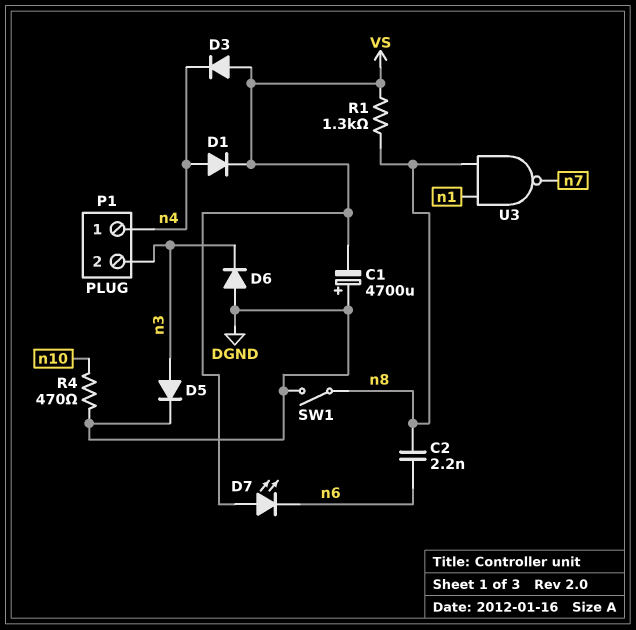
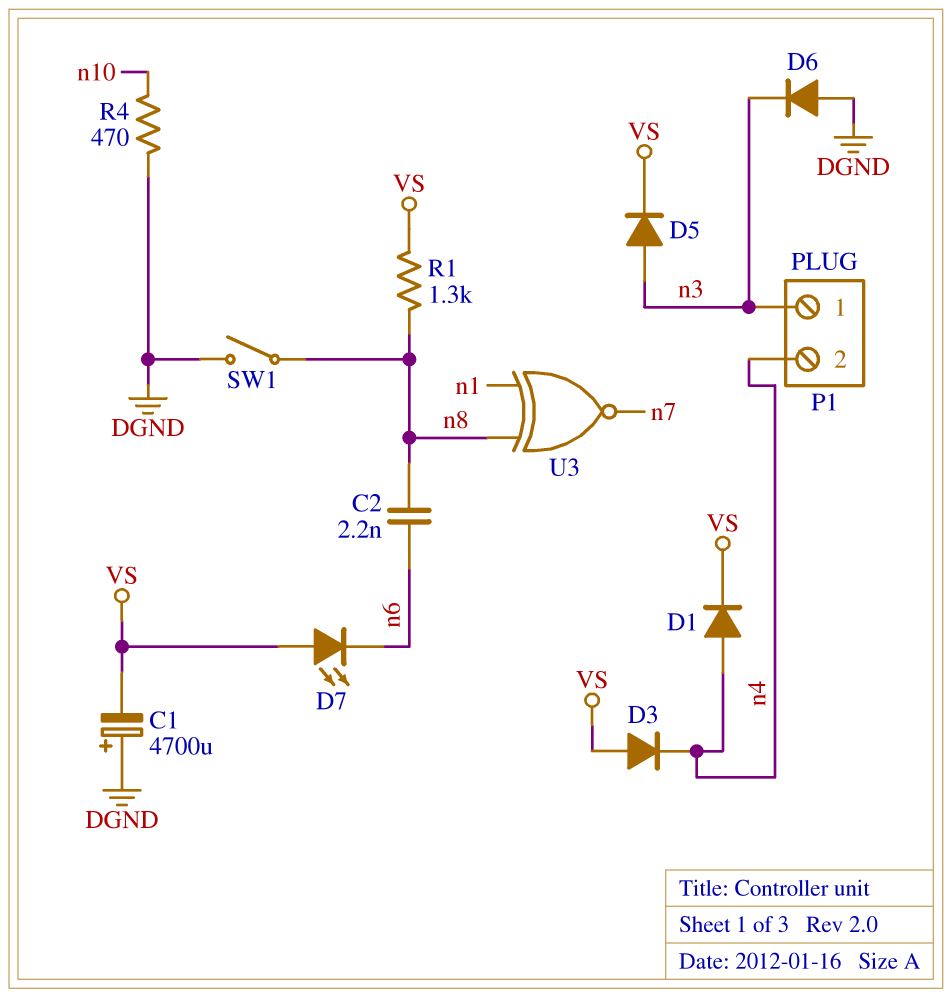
D5: diode (A n3, K DGND) -> diode (A n3, K VS)
P1 pin 1: n4 -> n3
P1 pin 2: n3 -> n4
U3: NAND (in n1, in n8, out n7) -> XNOR (in n1, in n8, out n7)

